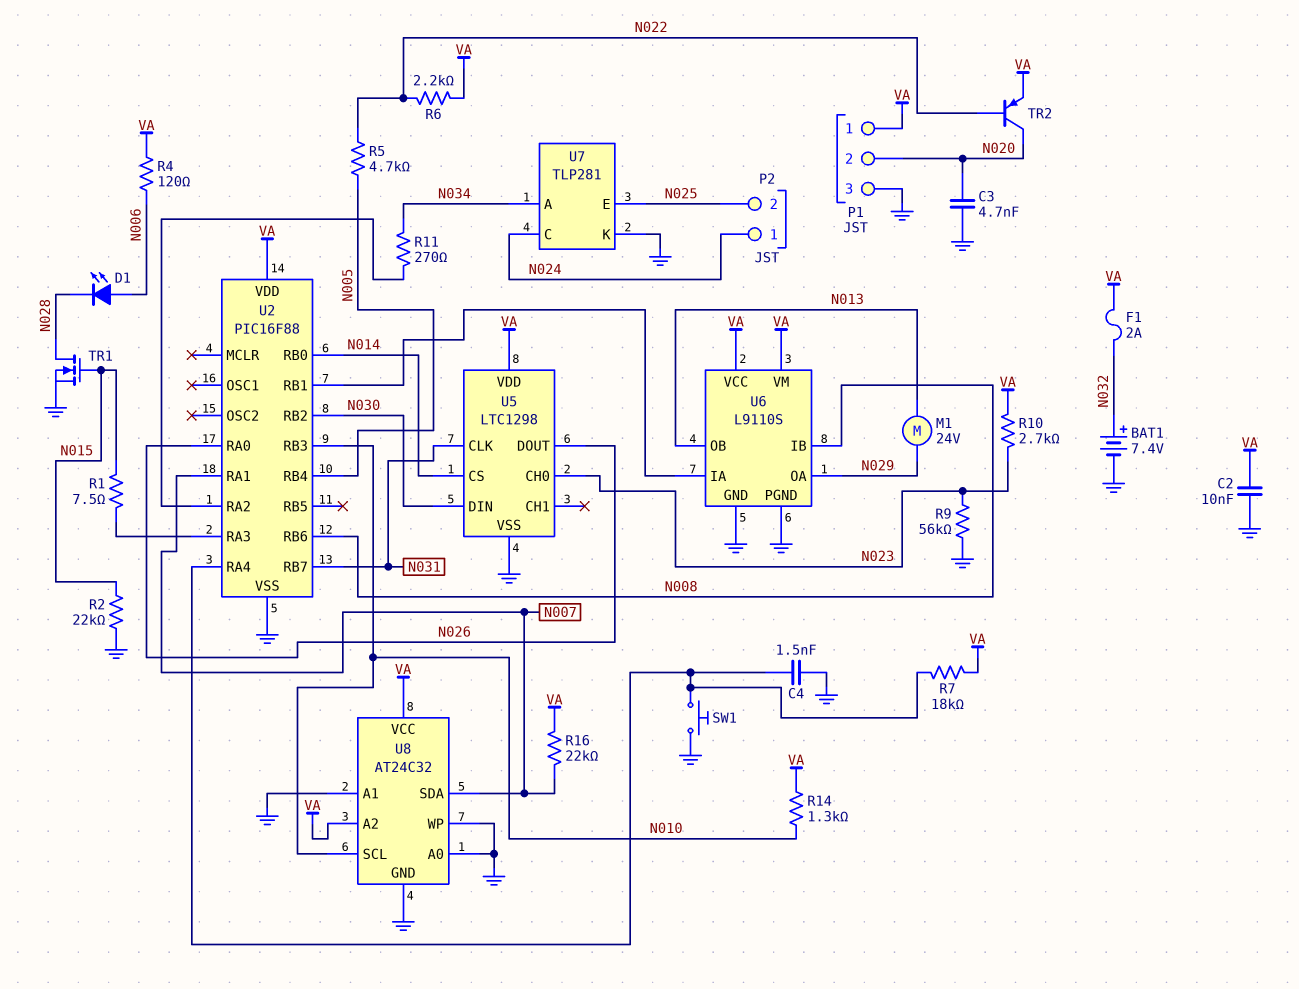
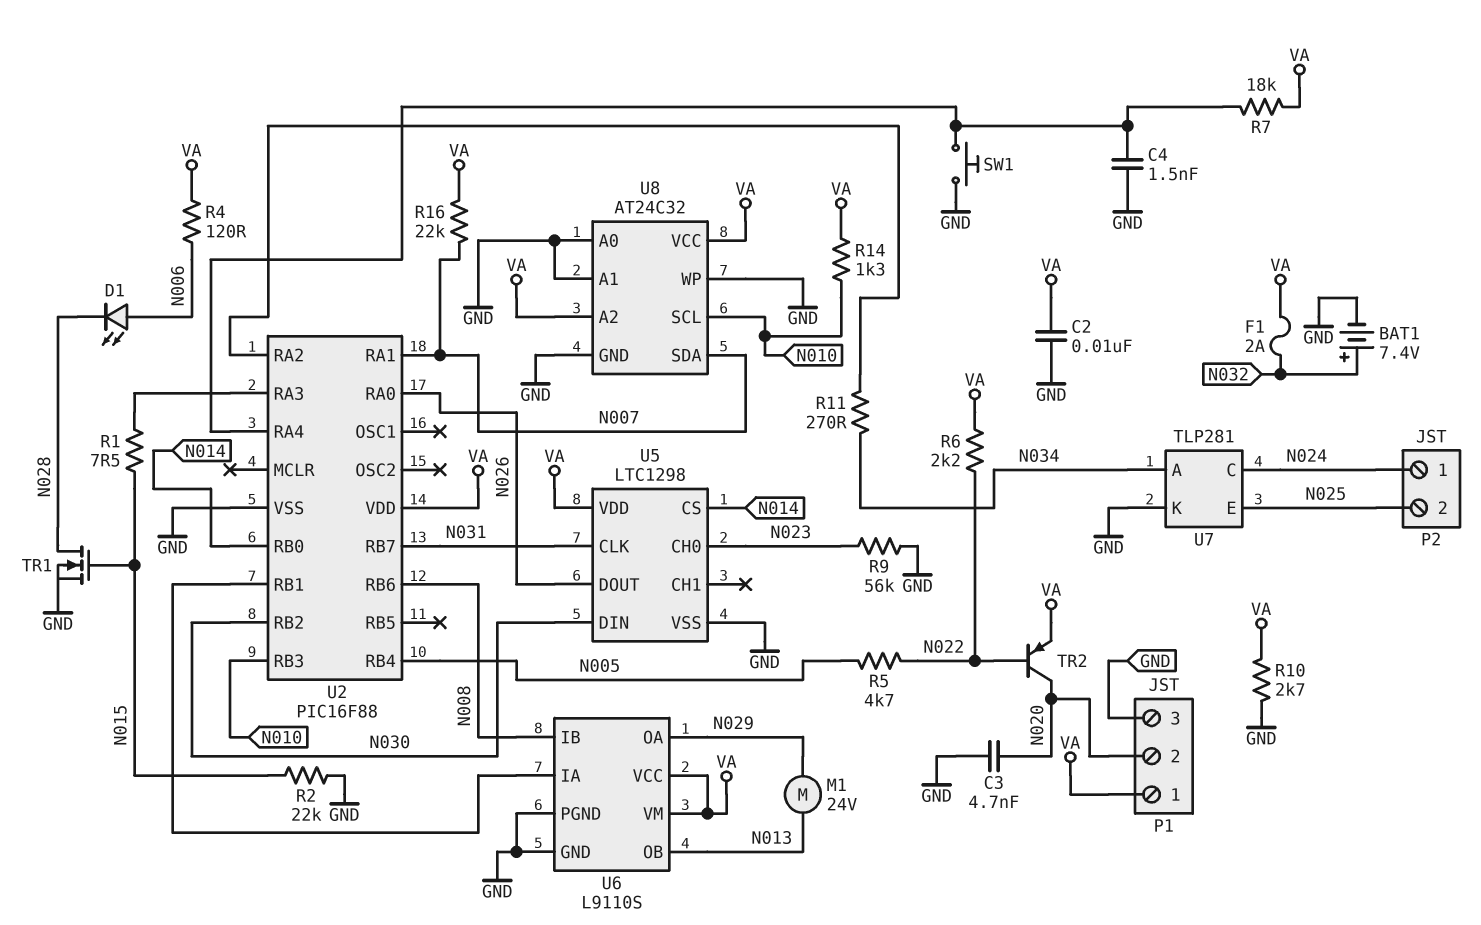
R10: 2.7k (N023, VA) -> 2.7k (GND, VA)

